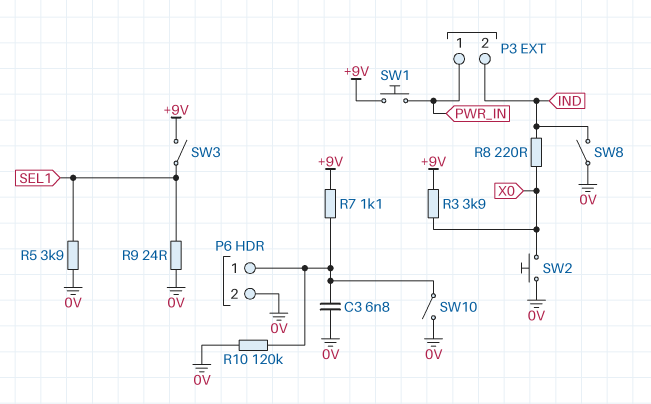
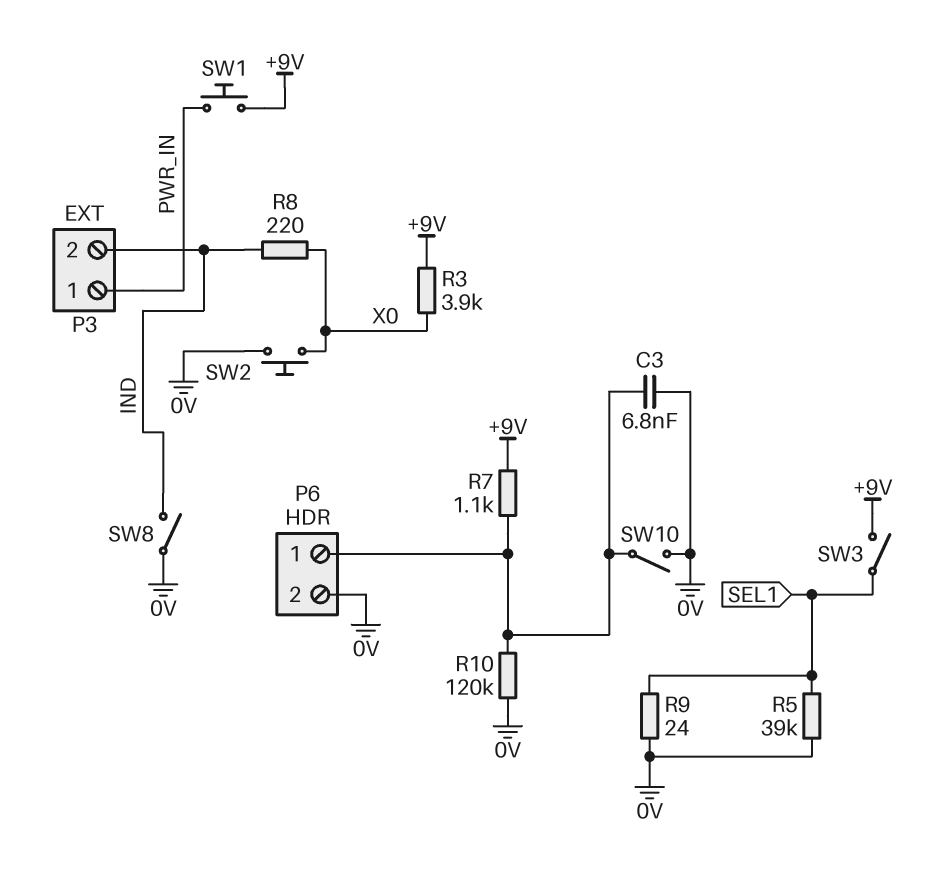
R5: 3.9k (0V, SEL1) -> 39k (0V, SEL1)

